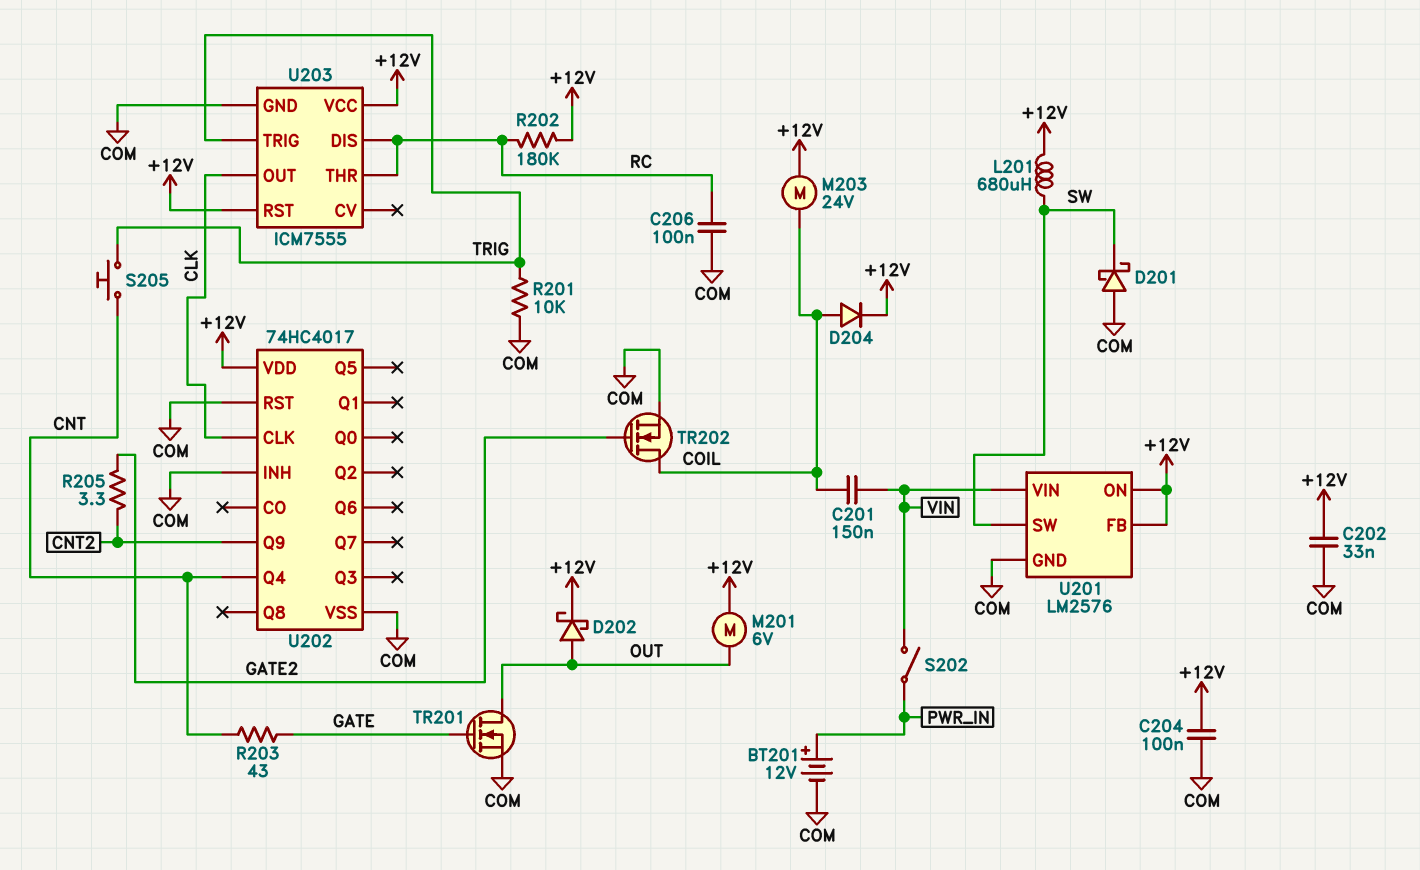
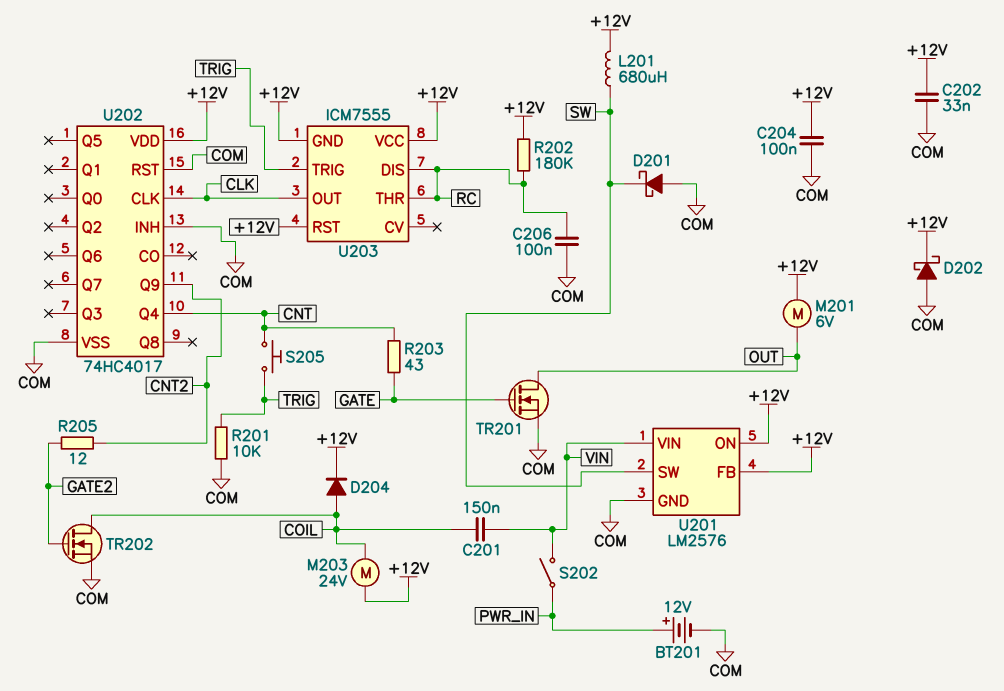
D202: schottky (A OUT, K +12V) -> schottky (A COM, K +12V)
R205: 3.3 (CNT2, GATE2) -> 12 (CNT2, GATE2)
U203 pin GND: COM -> +12V

